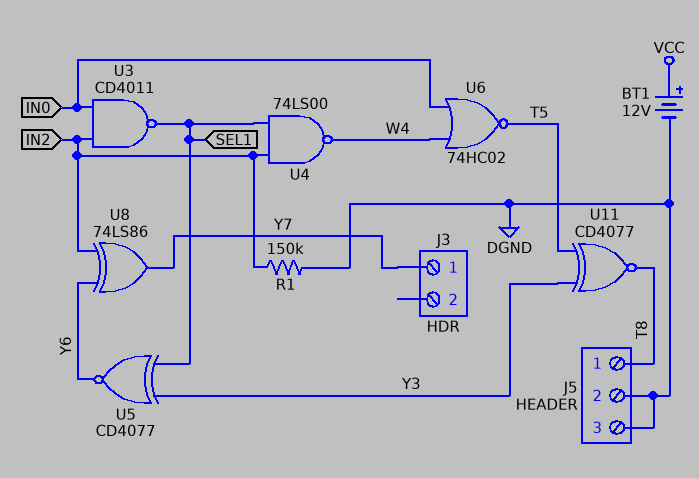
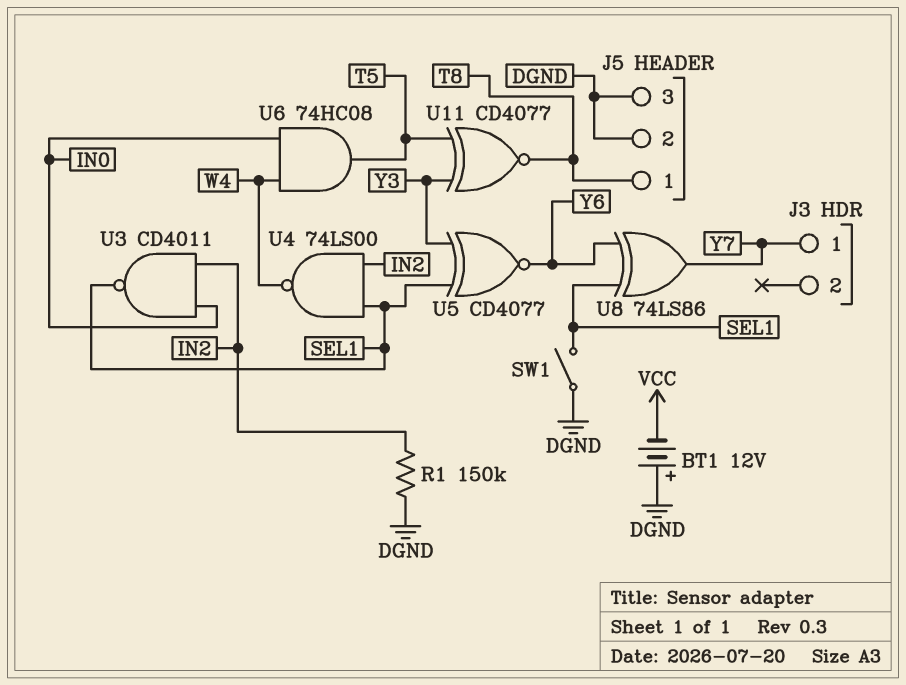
BT1: 12V (plus VCC, minus DGND) -> 12V (plus DGND, minus VCC)
SW1: none -> switch (DGND, SEL1)
U6: NOR 74HC02 (in IN0, in W4, out T5) -> AND 74HC08 (in IN0, in W4, out T5)
U8: XOR 74LS86 (in IN2, in Y6, out Y7) -> XOR 74LS86 (in SEL1, in Y6, out Y7)

